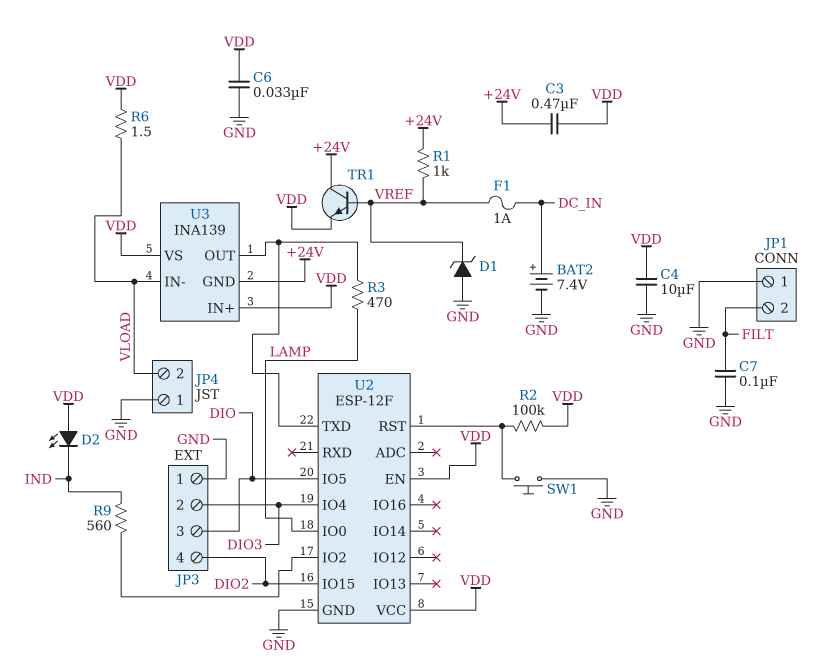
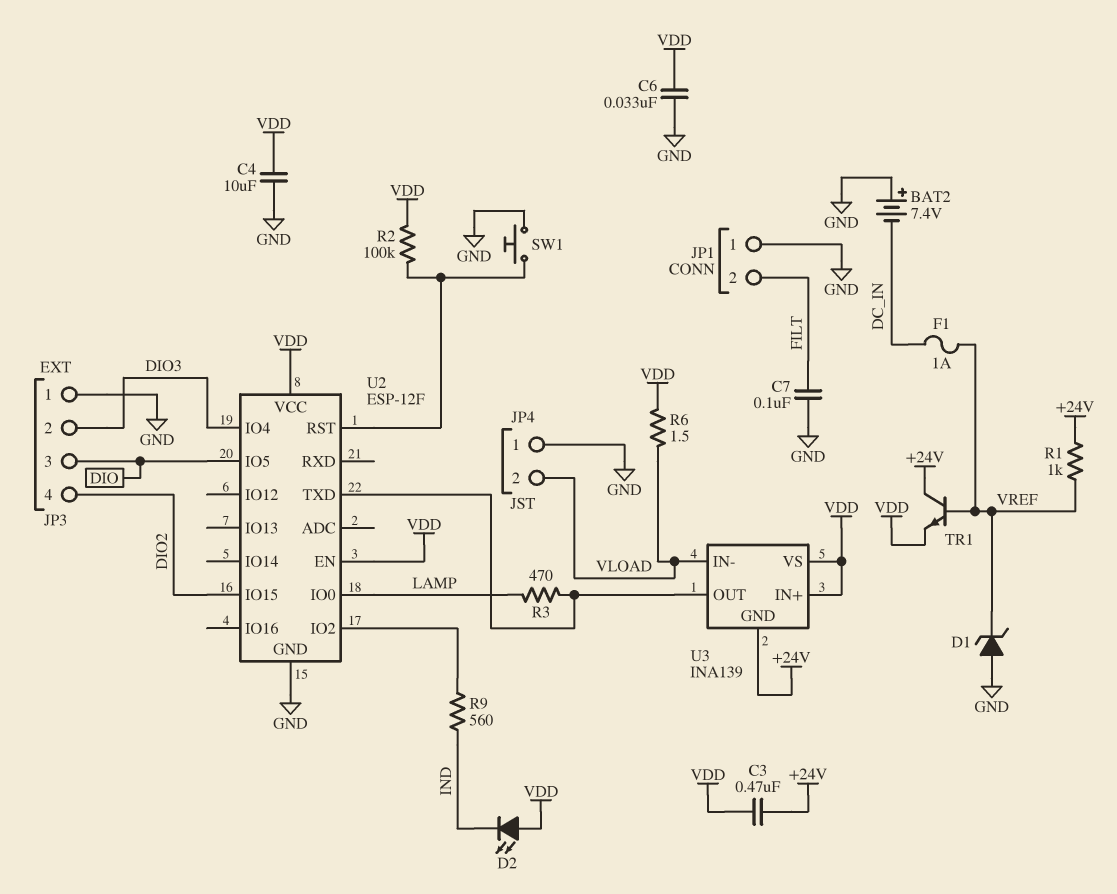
BAT2: 7.4V (plus DC_IN, minus GND) -> 7.4V (plus GND, minus DC_IN)

